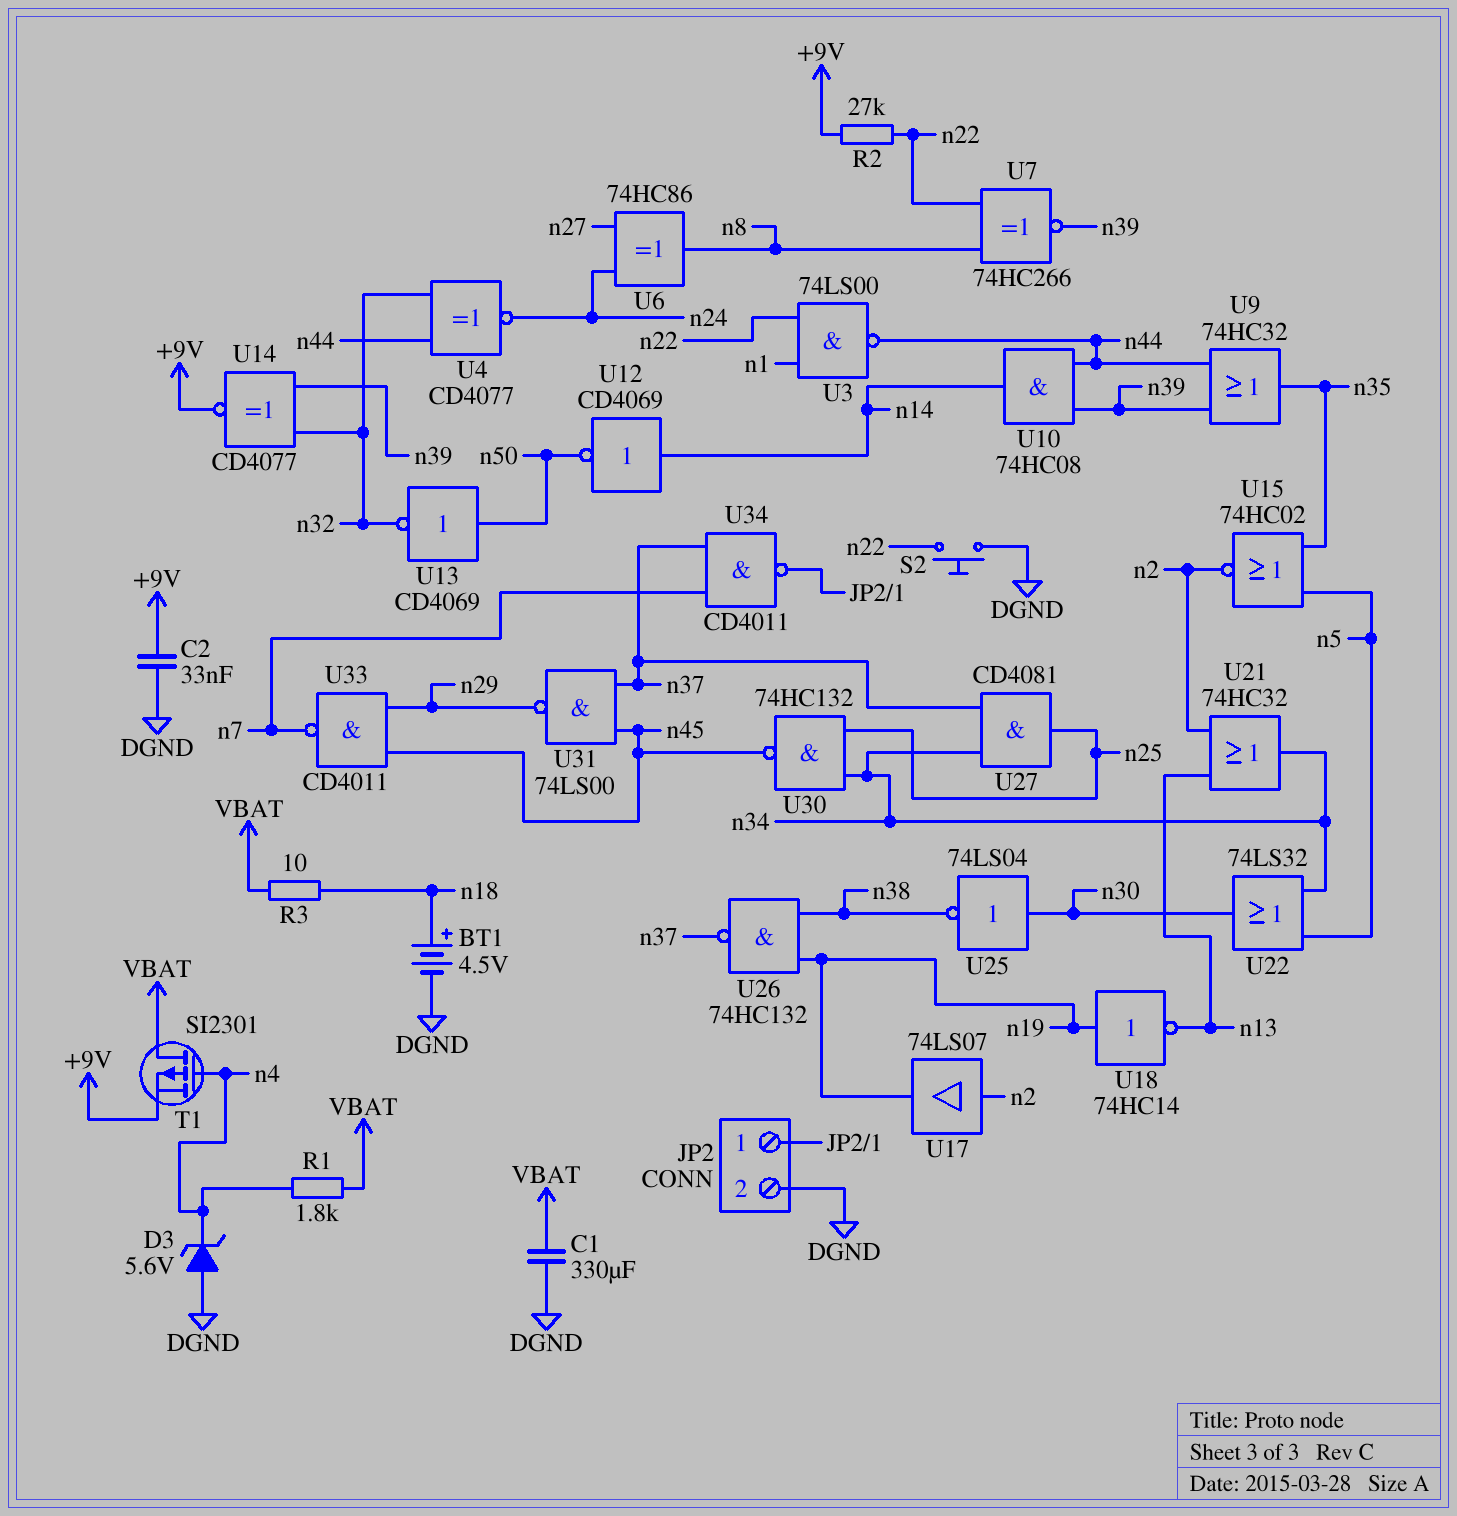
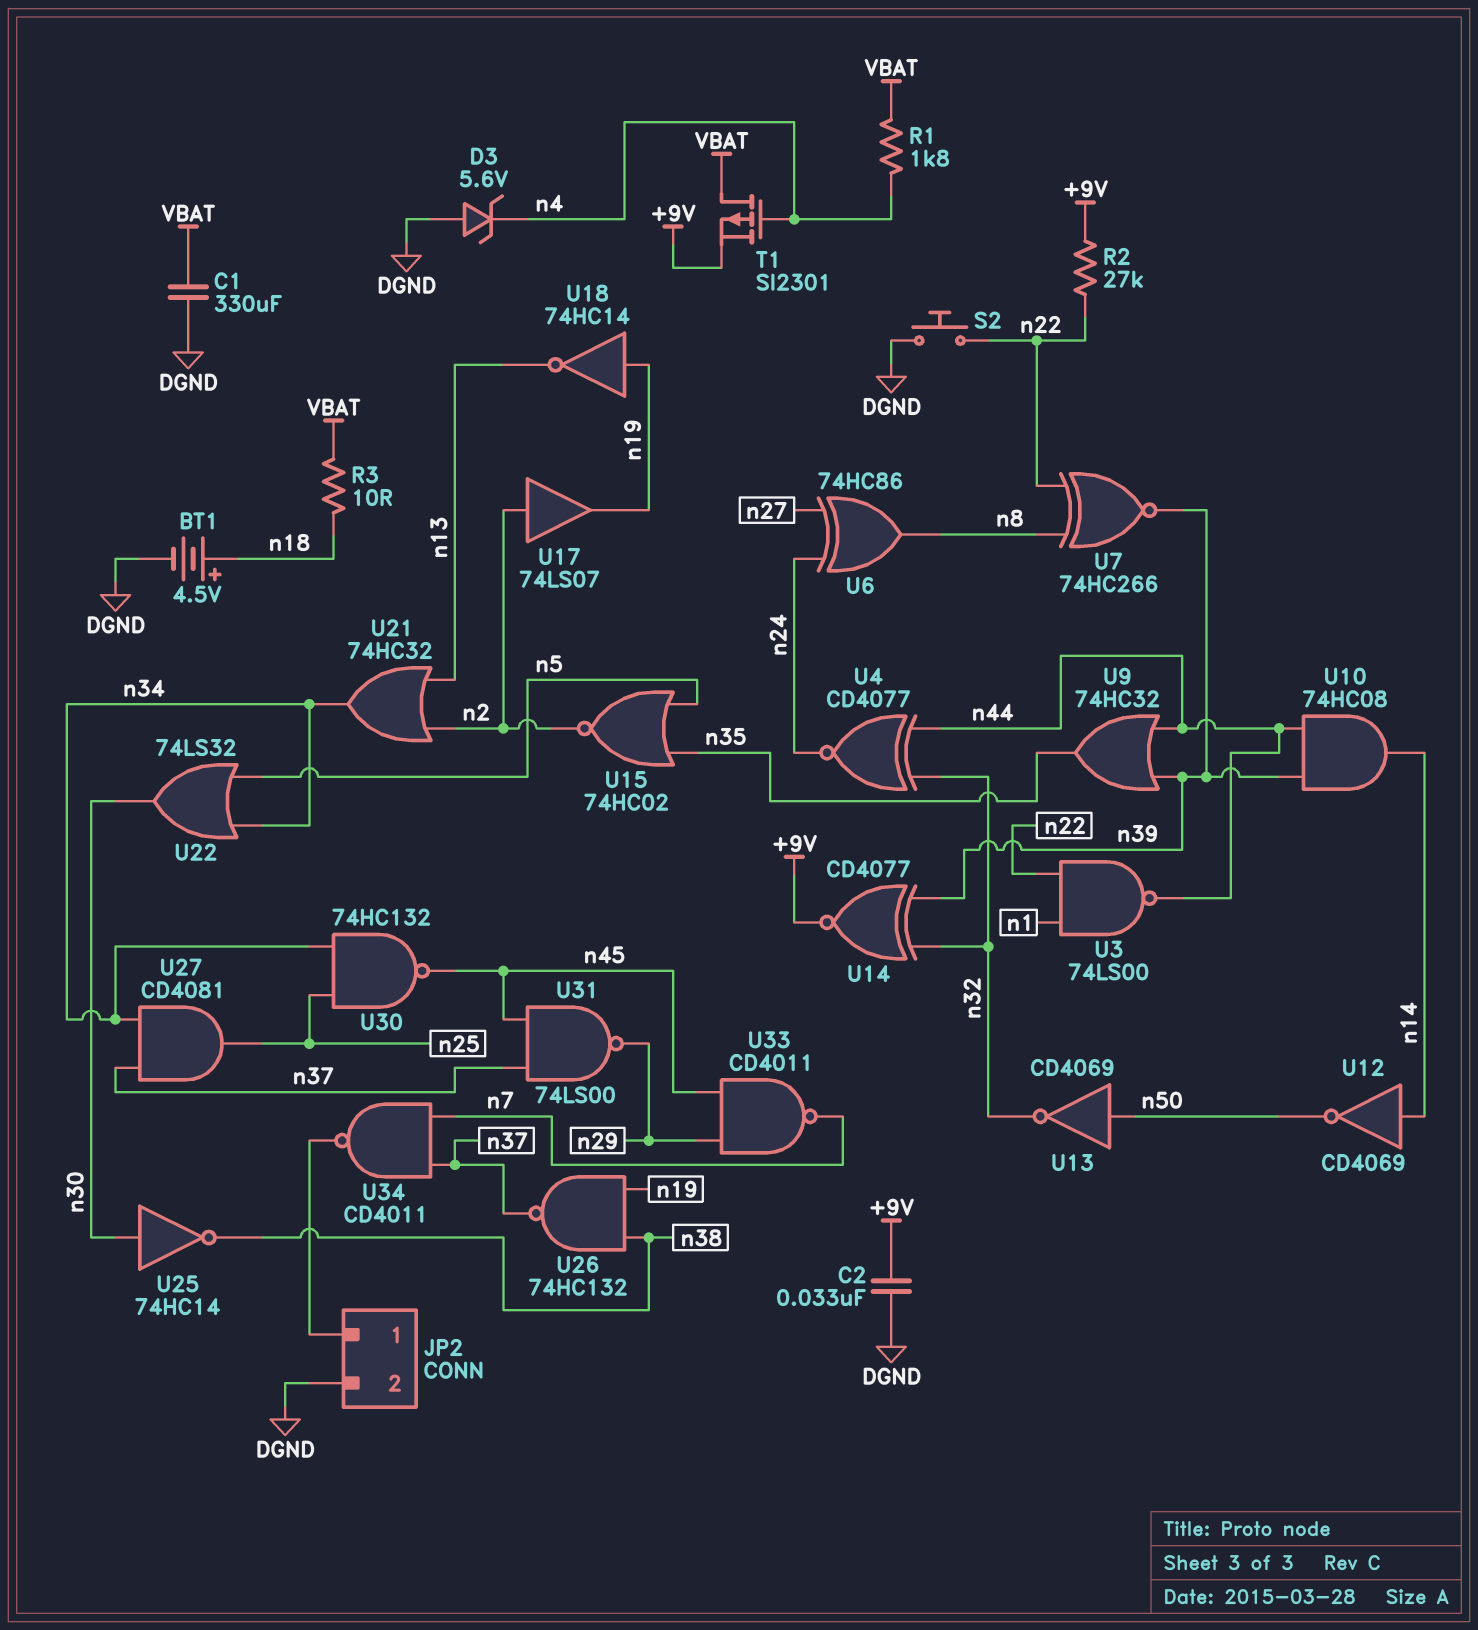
U25: NOT 74LS04 (in n30, out n38) -> NOT 74HC14 (in n30, out n38)

